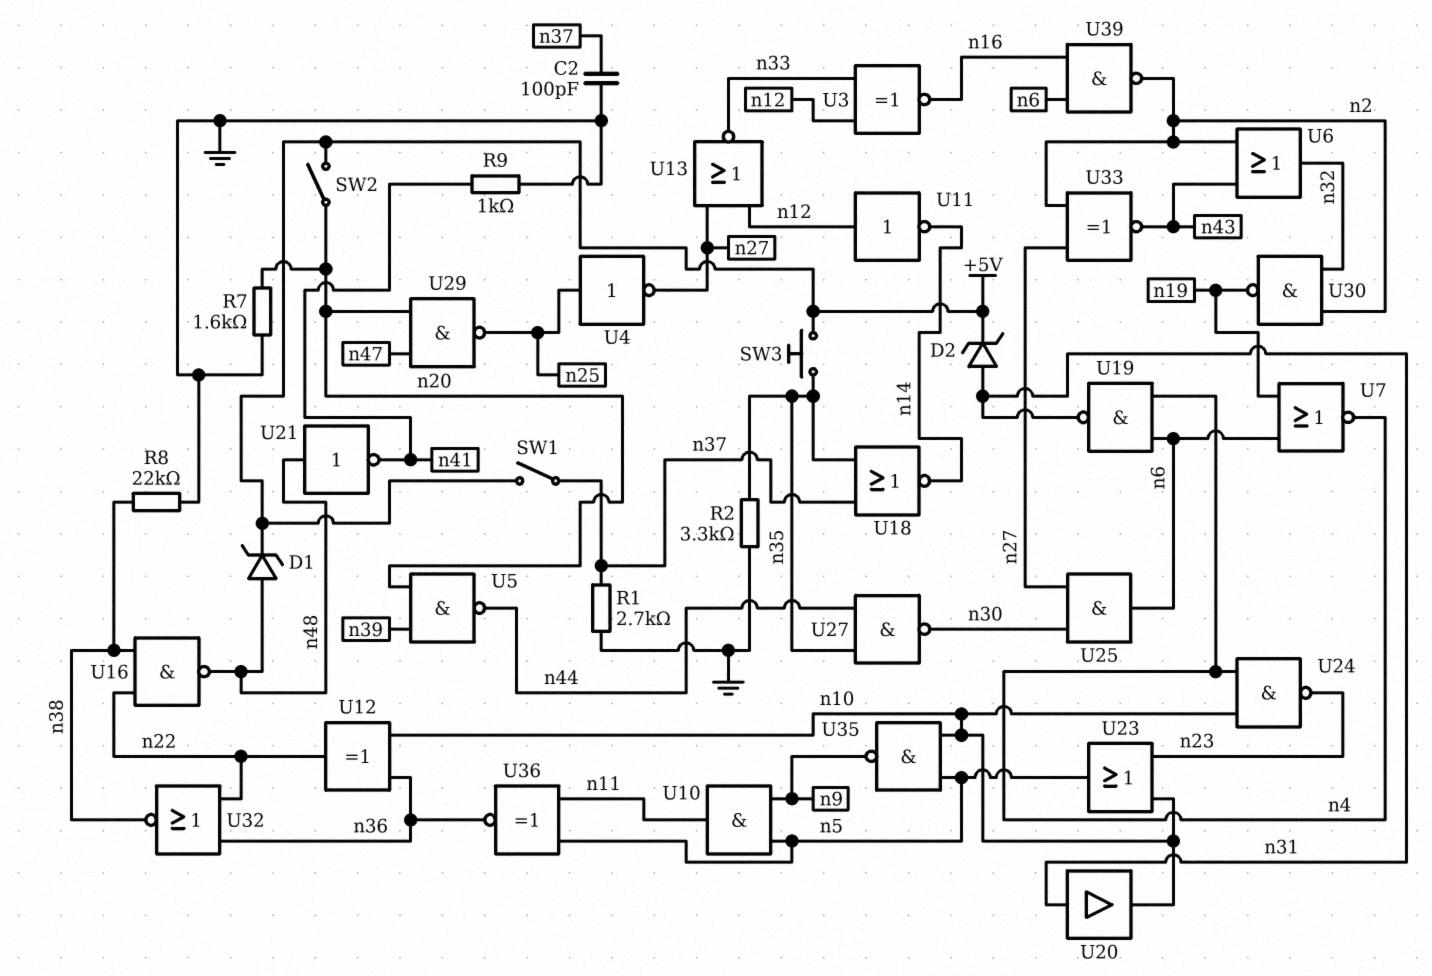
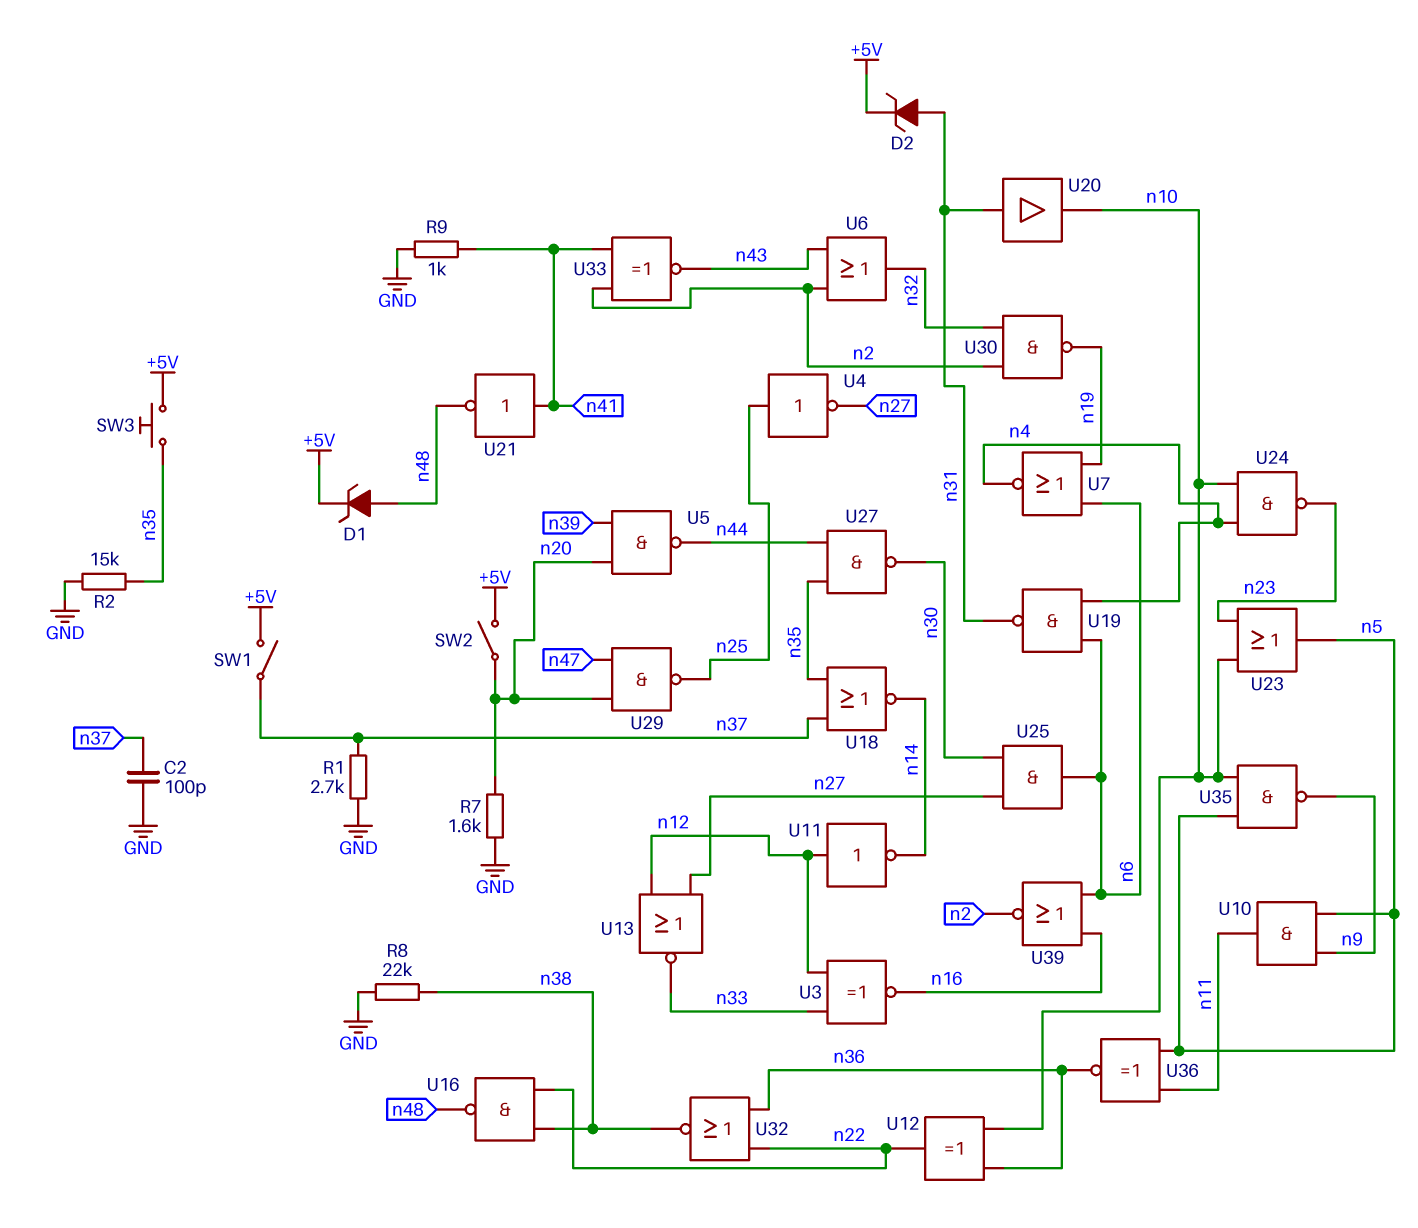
R2: 3.3k (GND, n35) -> 15k (GND, n35)
U21: NOT (in n48, out n41) -> NOT (in n41, out n48)
U33: XNOR (in n2, in n27, out n43) -> XNOR (in n2, in n41, out n43)
U39: NAND (in n6, in n16, out n2) -> NOR (in n6, in n16, out n2)

